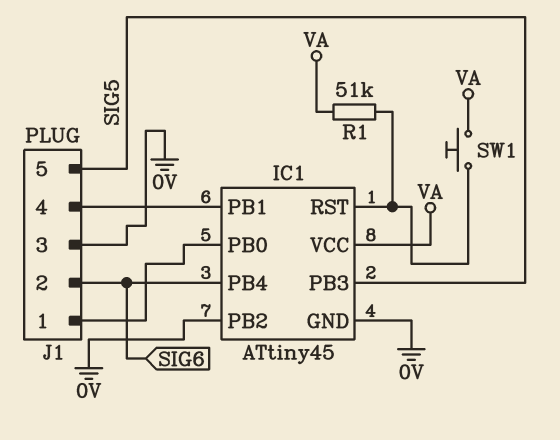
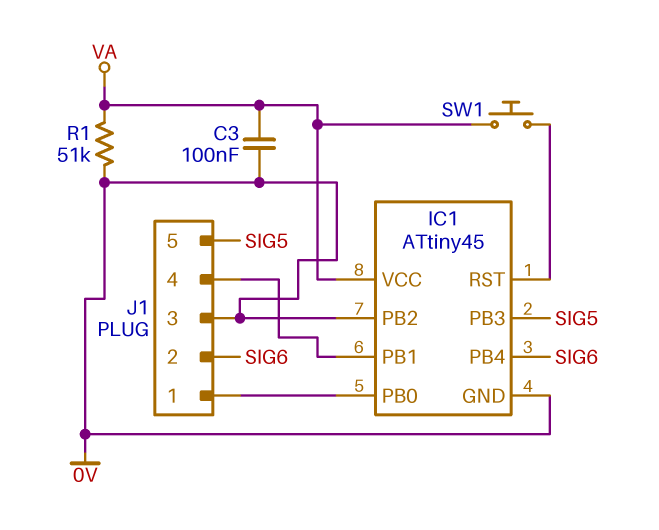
C3: none -> 100nF (0V, VA)
R1: 51k (IC1/RST, VA) -> 51k (0V, VA)

